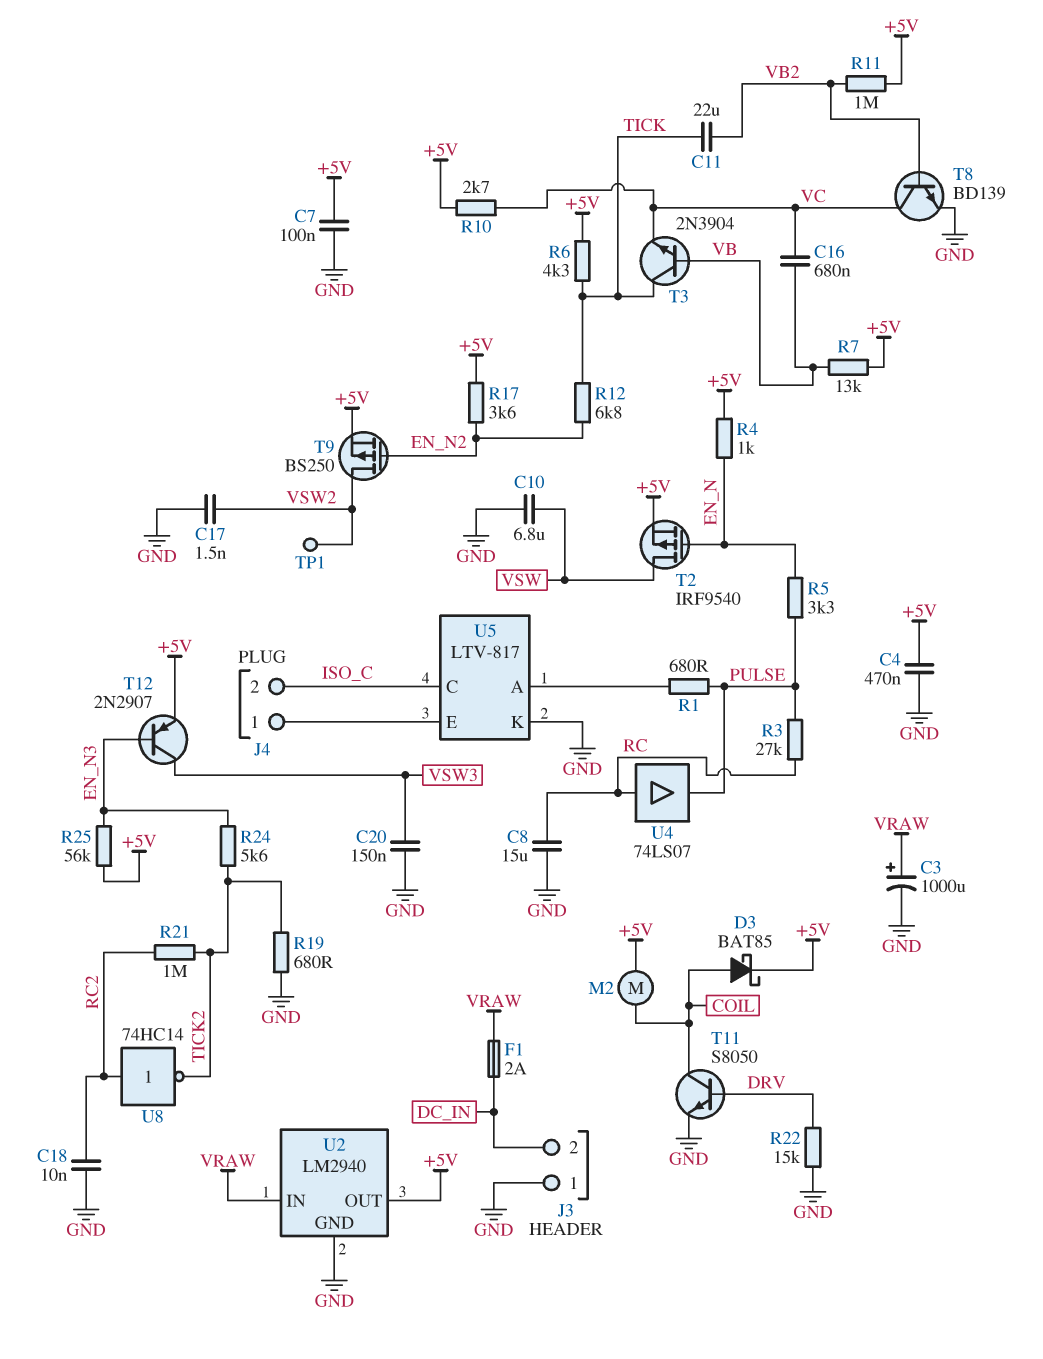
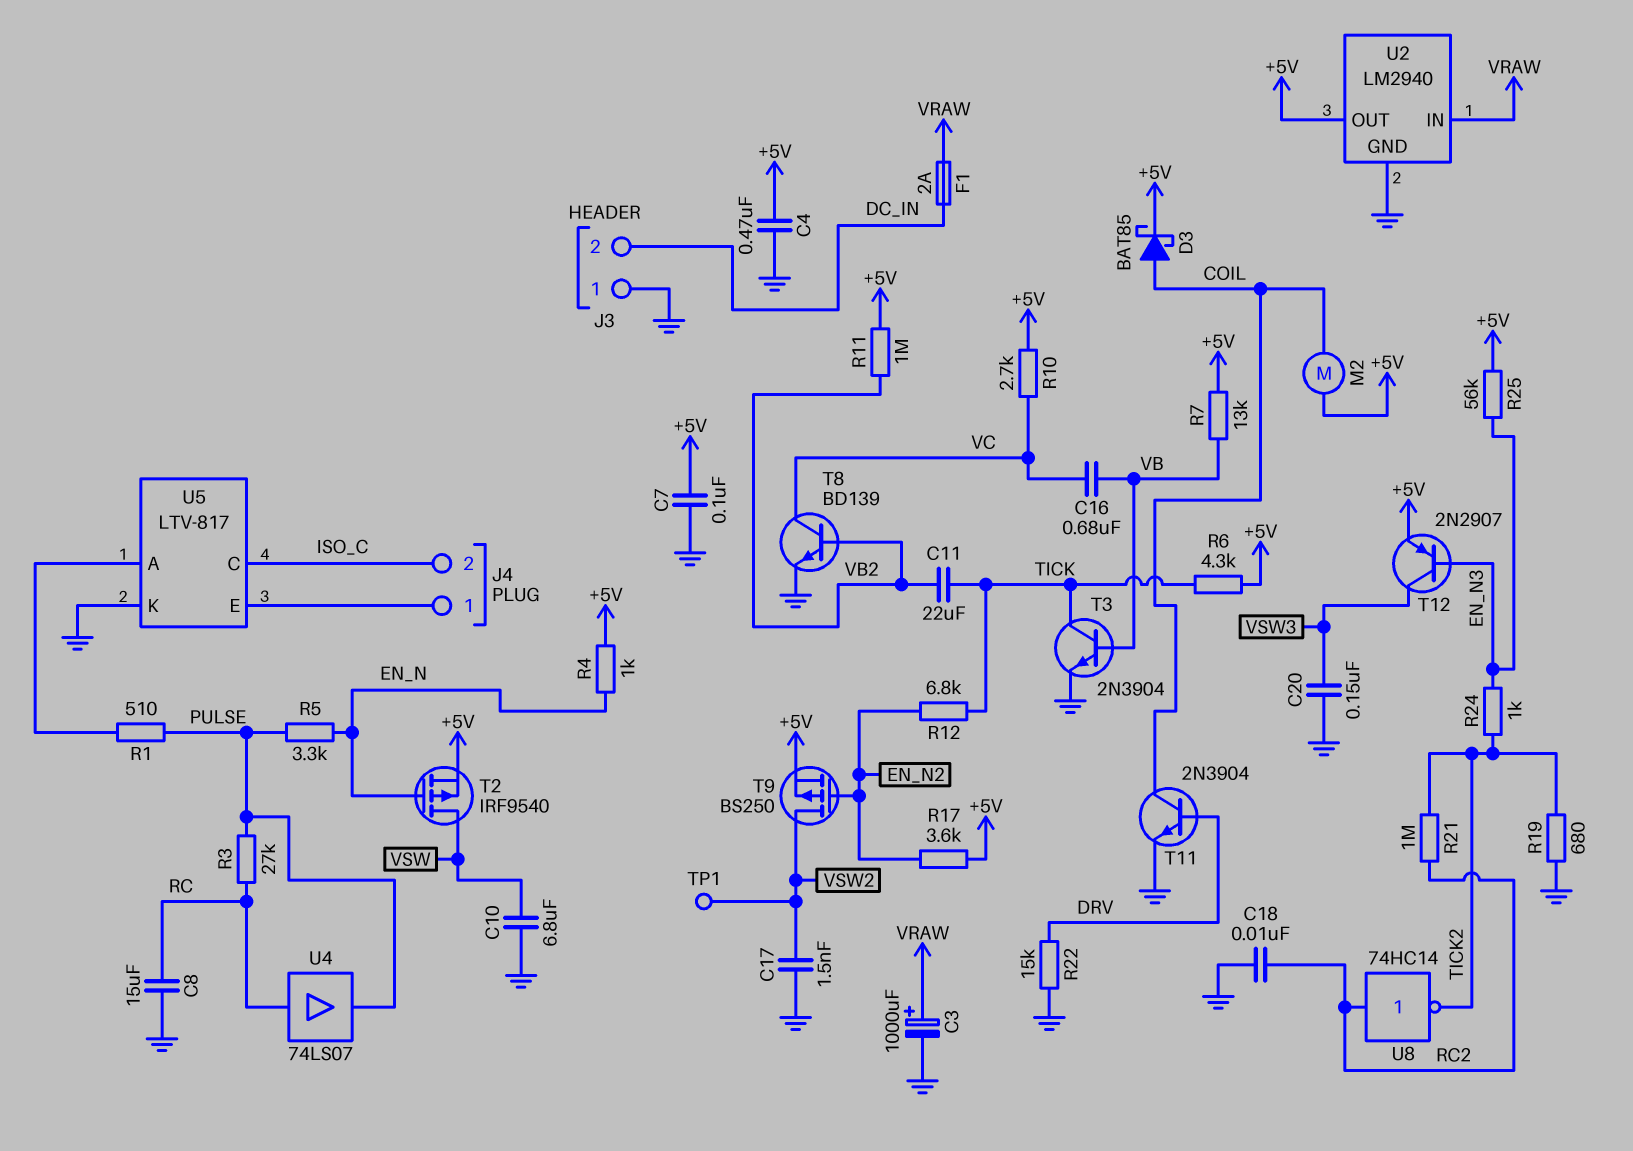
R1: 680 (PULSE, U5/A) -> 510 (PULSE, U5/A)
R24: 5.6k (EN_N3, TICK2) -> 1k (EN_N3, TICK2)
T3: NPN 2N3904 (B VB, C TICK, E VC) -> NPN 2N3904 (B VB, C TICK, E GND)
T11: NPN S8050 (B DRV, C COIL, E GND) -> NPN 2N3904 (B DRV, C COIL, E GND)

